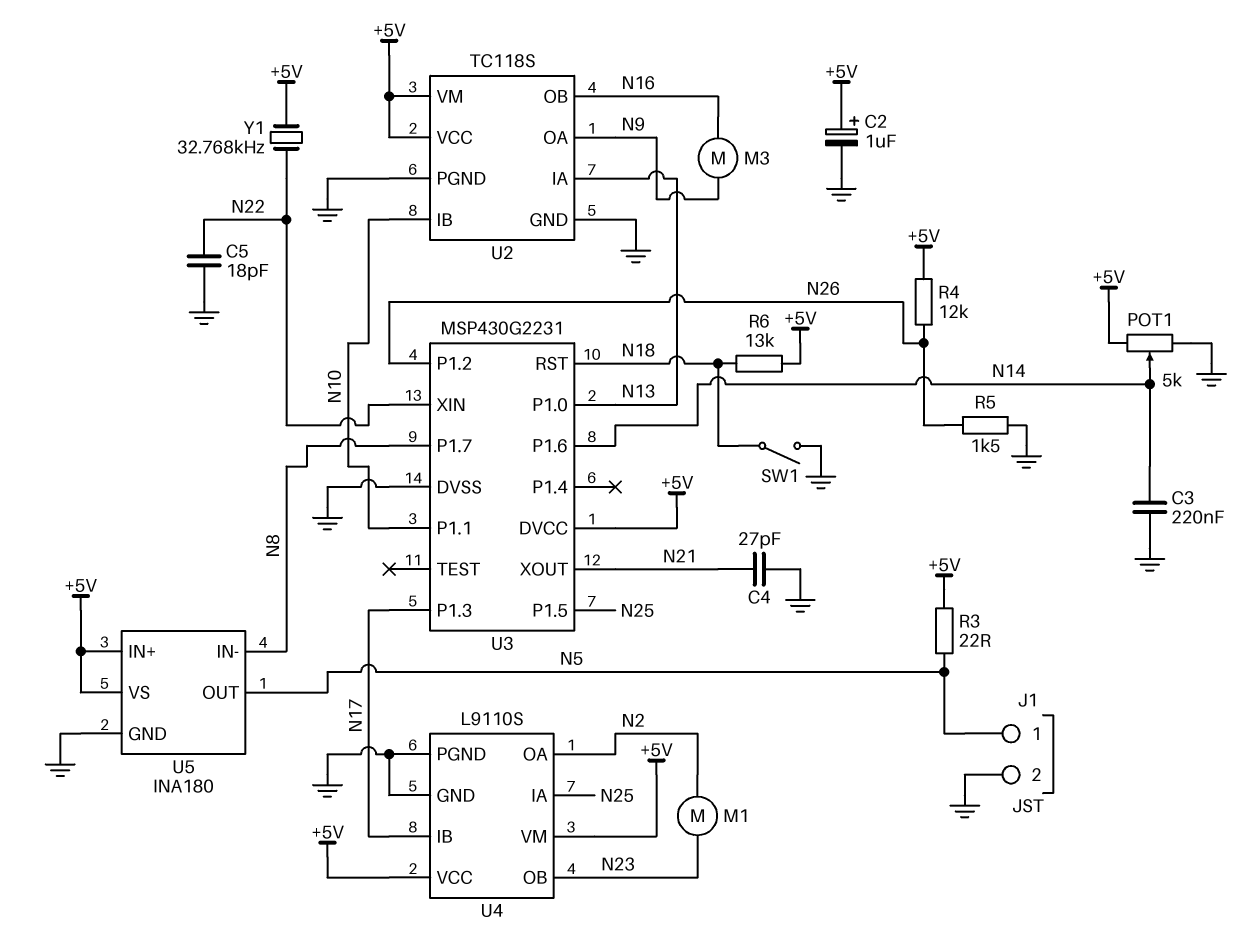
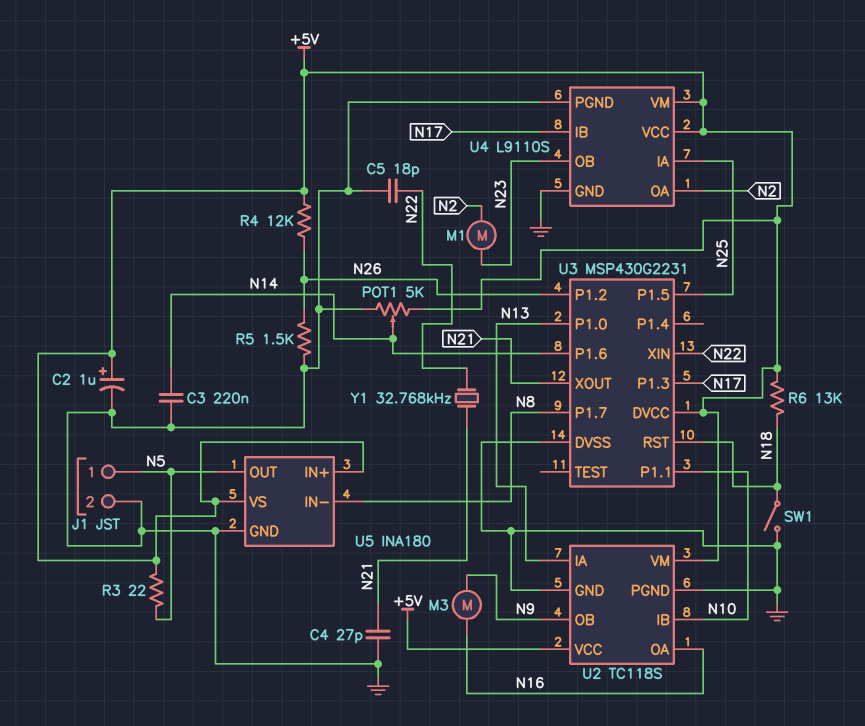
U2 pin OA: N9 -> N16
U2 pin OB: N16 -> N9
Y1: 32.768kHz (+5V, N22) -> 32.768kHz (N21, N22)

